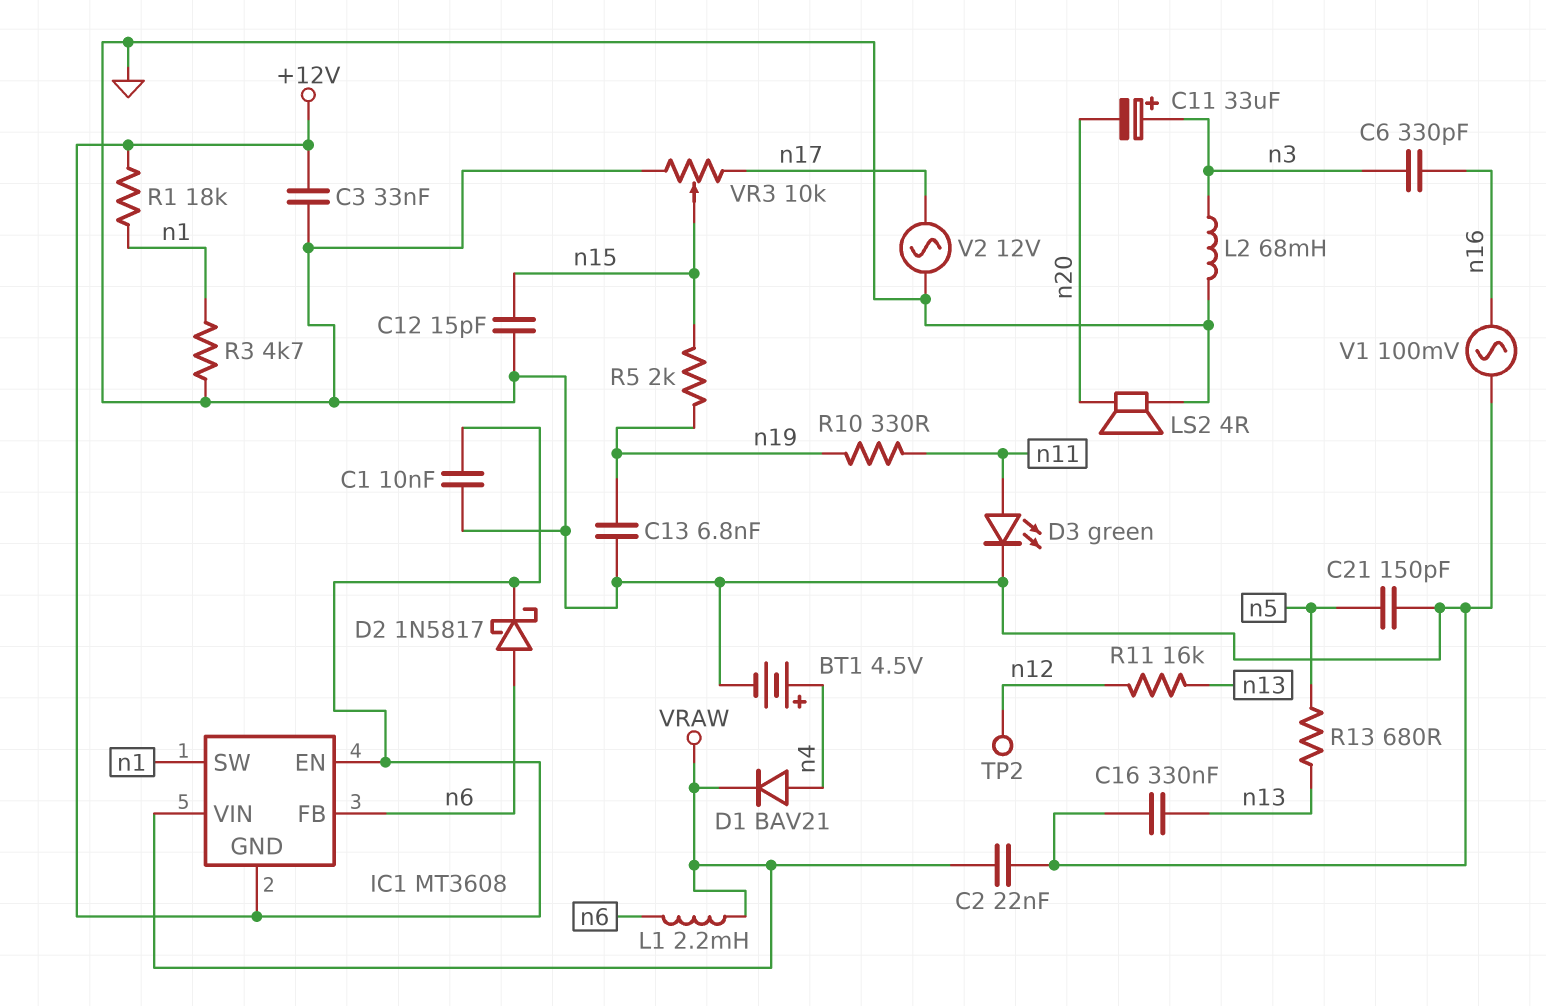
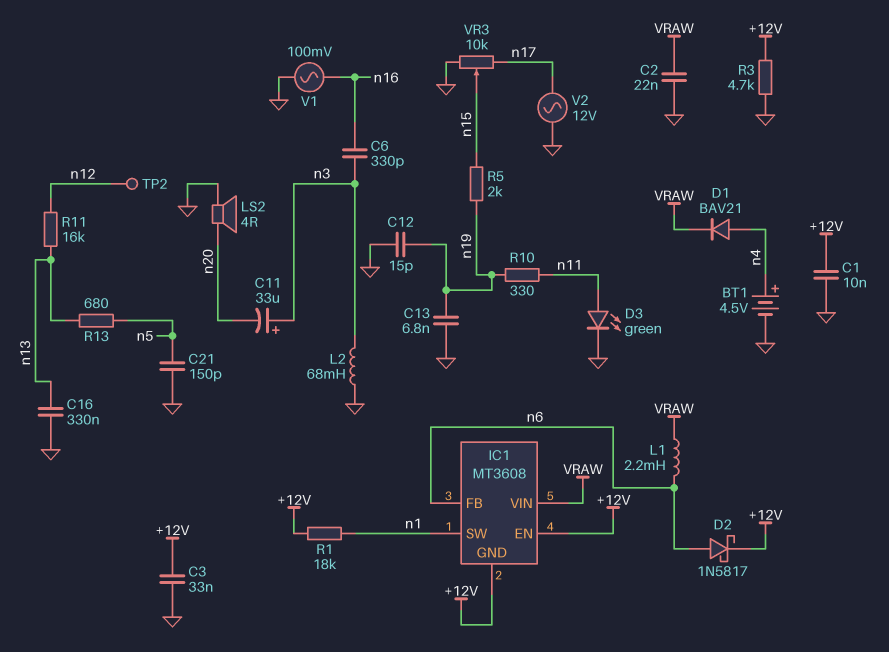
C12: 15pF (GND, n15) -> 15pF (GND, n19)
R3: 4.7k (GND, n1) -> 4.7k (+12V, GND)

